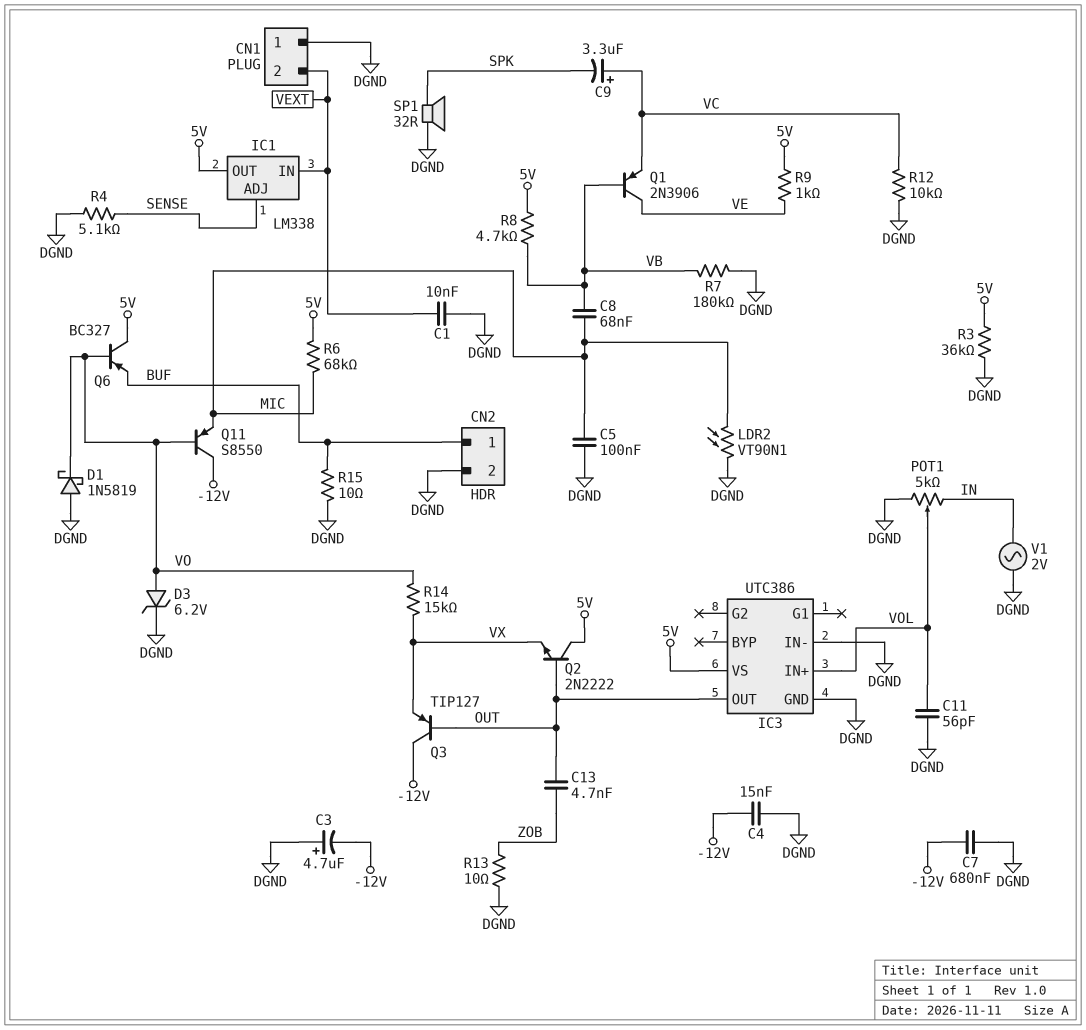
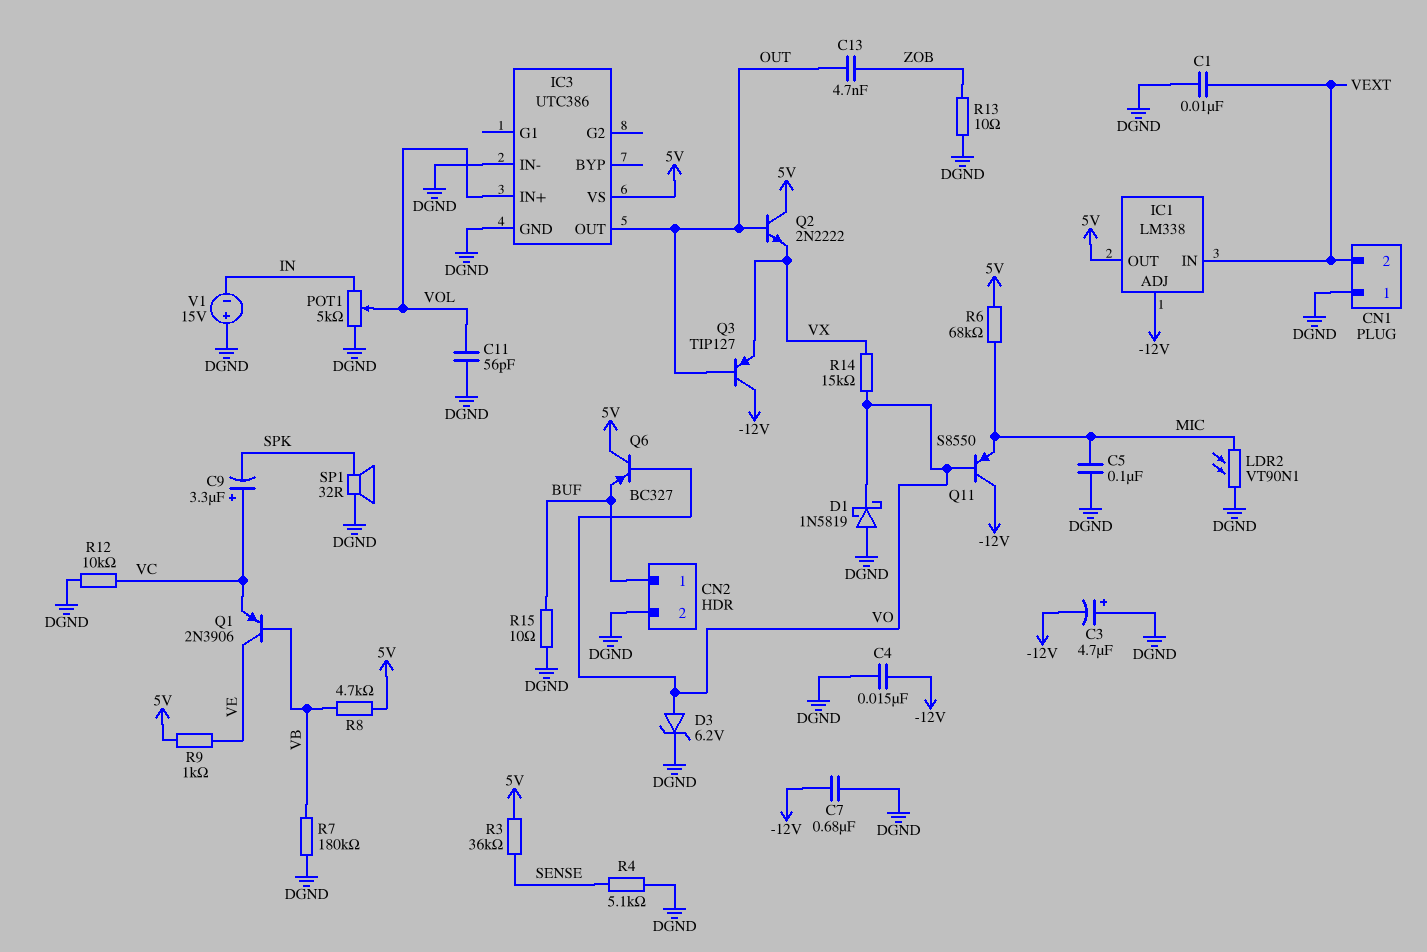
C8: 68nF (MIC, VB) -> none
IC1 pin ADJ: SENSE -> -12V
R3: 36k (5V, DGND) -> 36k (5V, SENSE)
V1: AC 2V (DGND, IN) -> 15V (plus DGND, minus IN)

